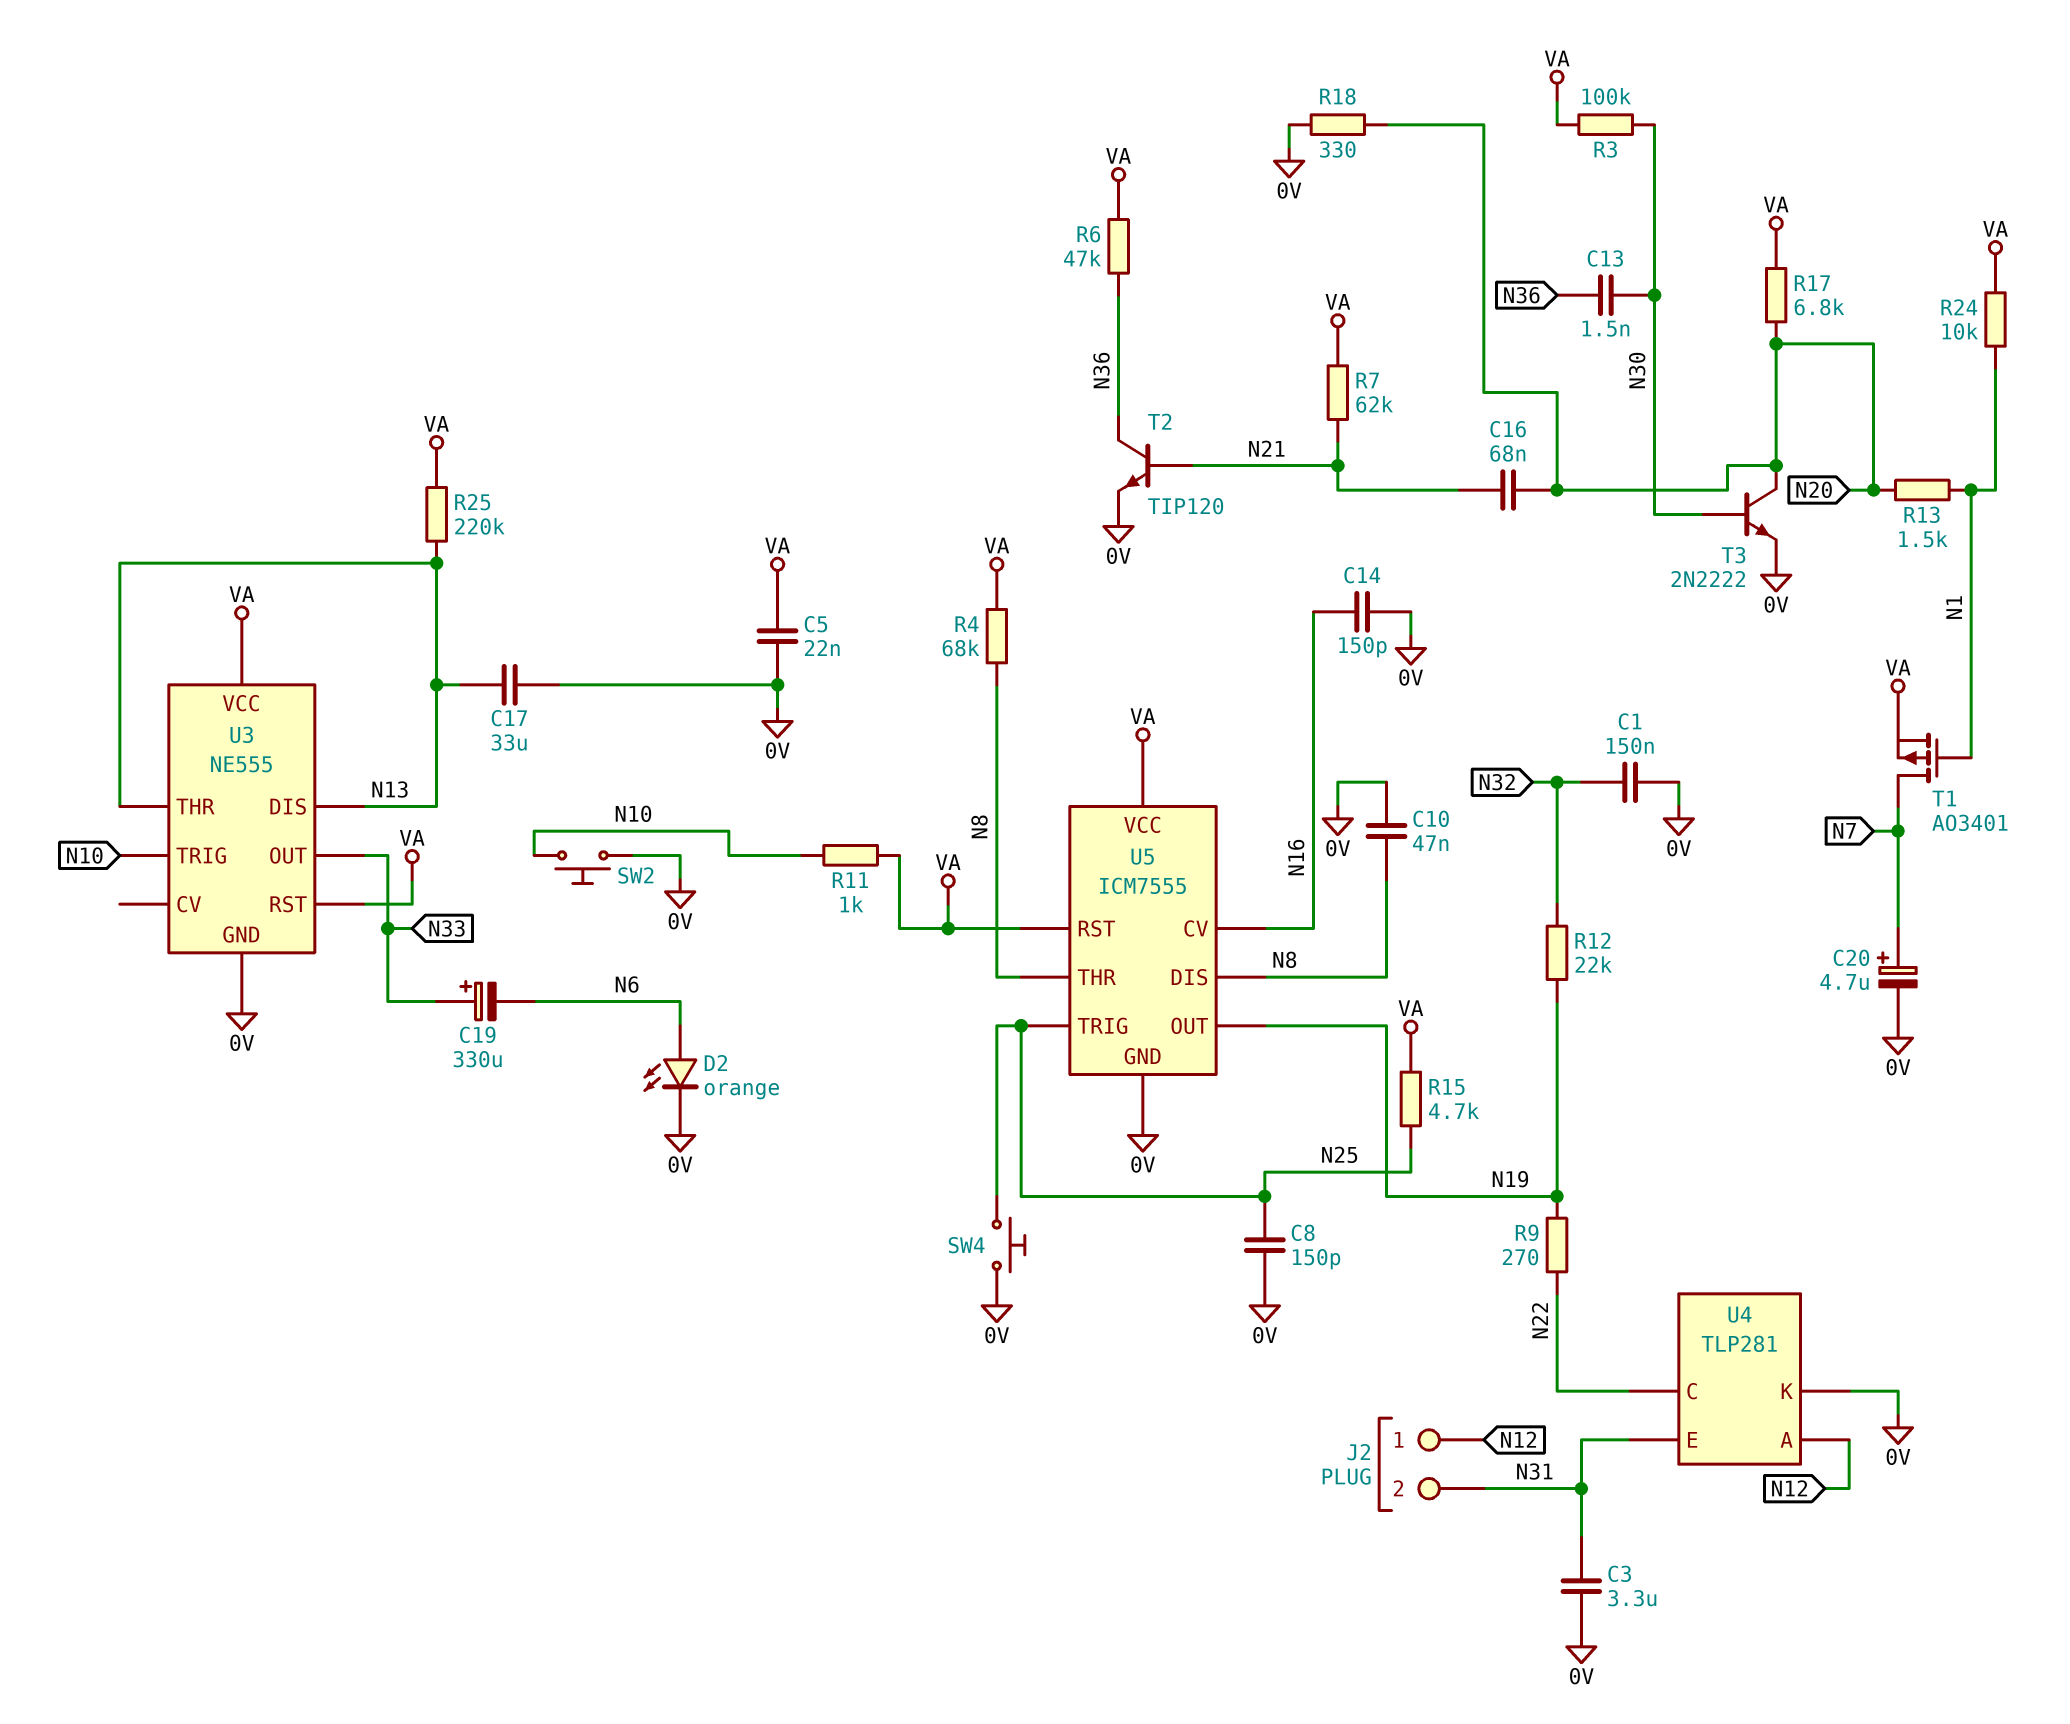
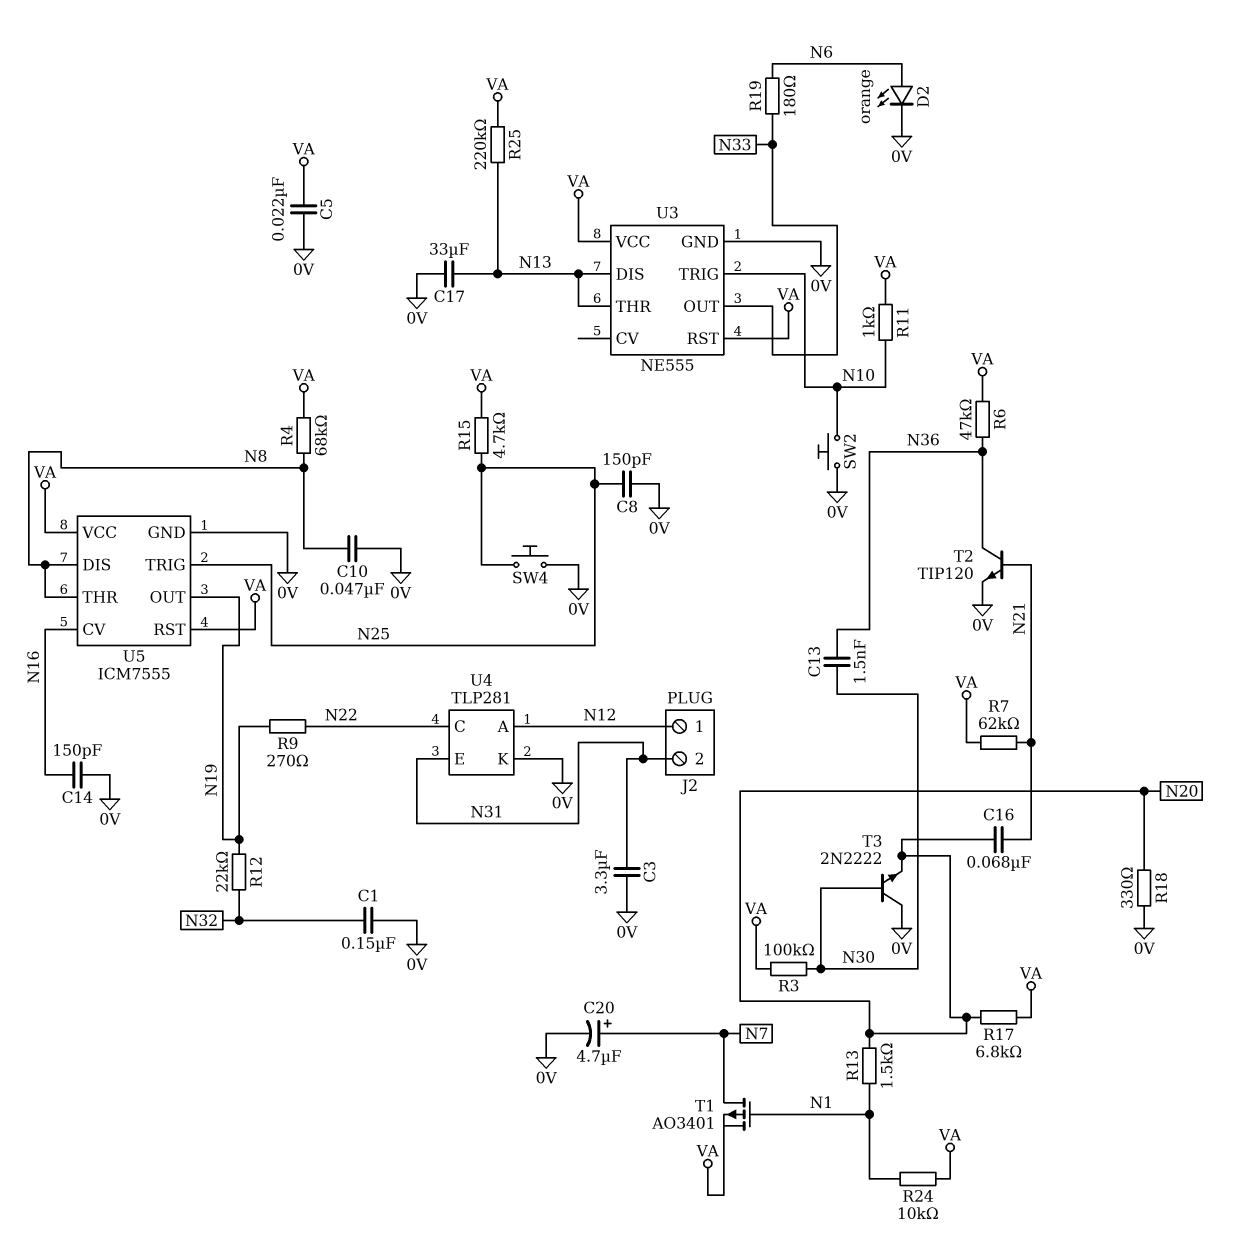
C19: 330uF (plus N33, minus N6) -> none
R19: none -> 180 (N6, N33)
T3: NPN 2N2222 (B N30, C N20, E 0V) -> NPN 2N2222 (B N30, C 0V, E N20)

